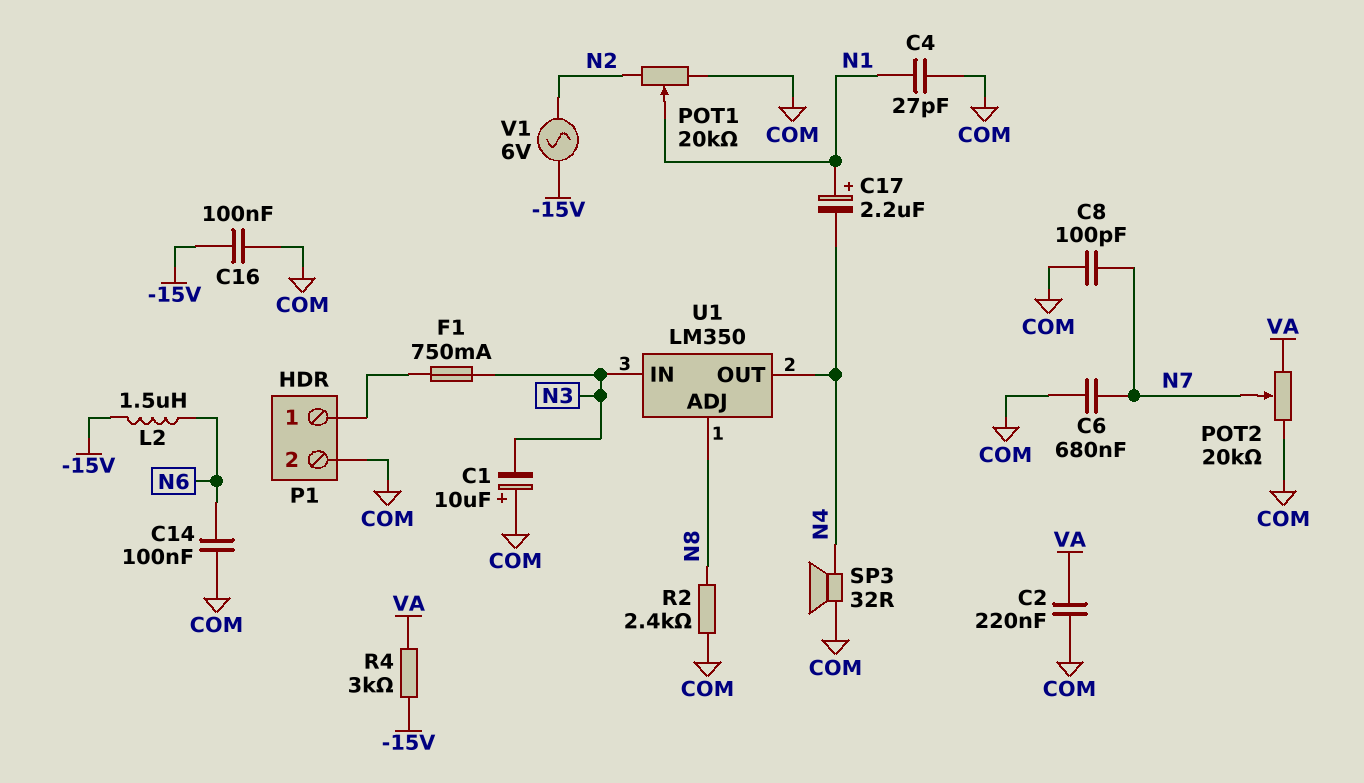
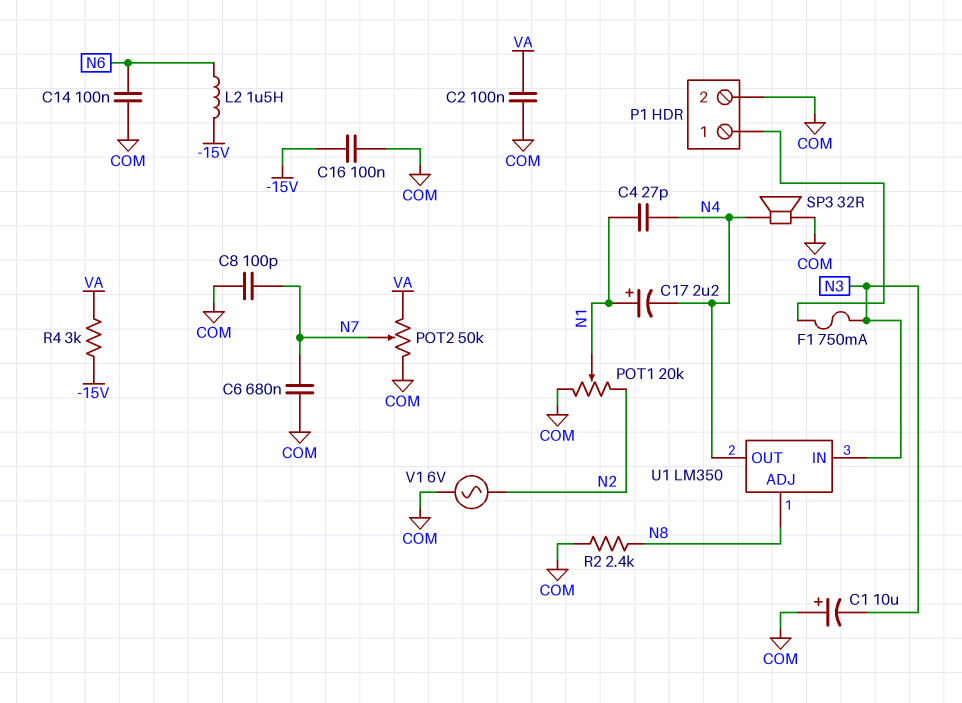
C2: 220nF (COM, VA) -> 100nF (COM, VA)
C4: 27pF (COM, N1) -> 27pF (N1, N4)
POT2: 20k (COM, VA, wiper N7) -> 50k (COM, VA, wiper N7)
V1: AC 6V (-15V, N2) -> AC 6V (COM, N2)

